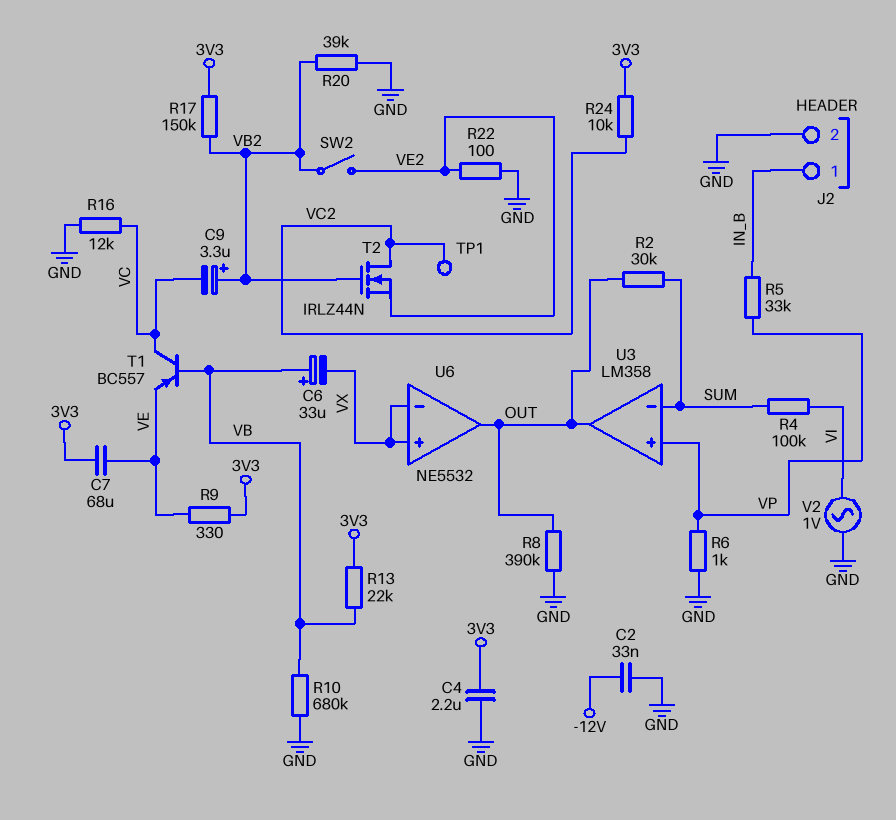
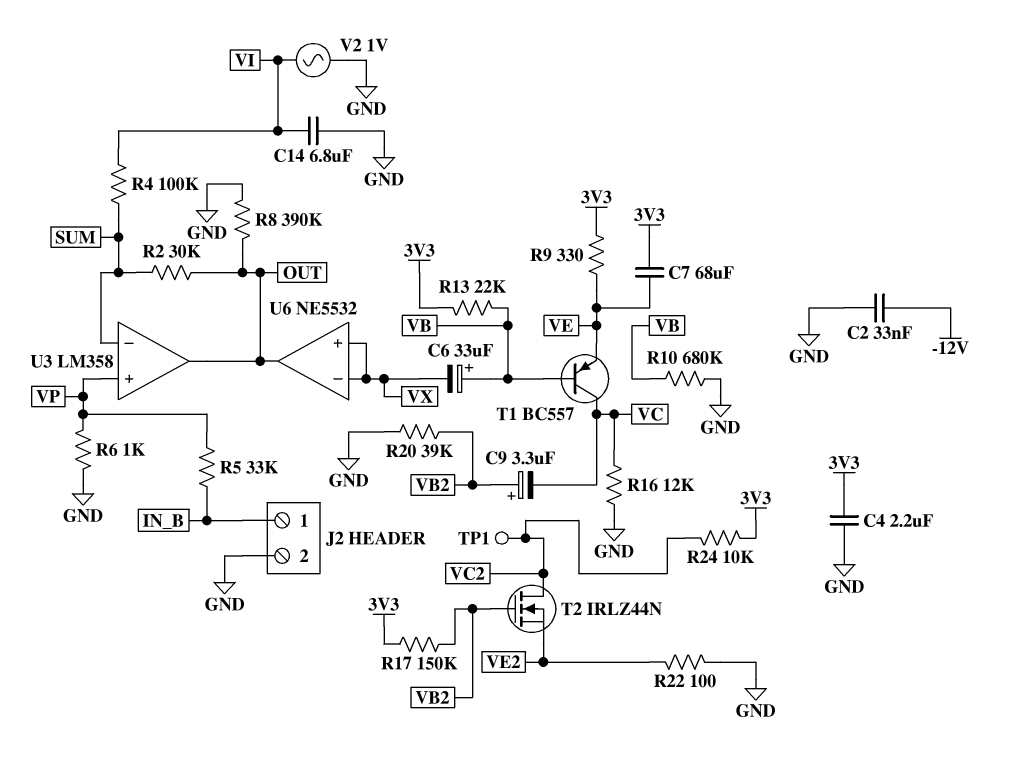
C14: none -> 6.8uF (GND, VI)
SW2: switch (VB2, VE2) -> none

